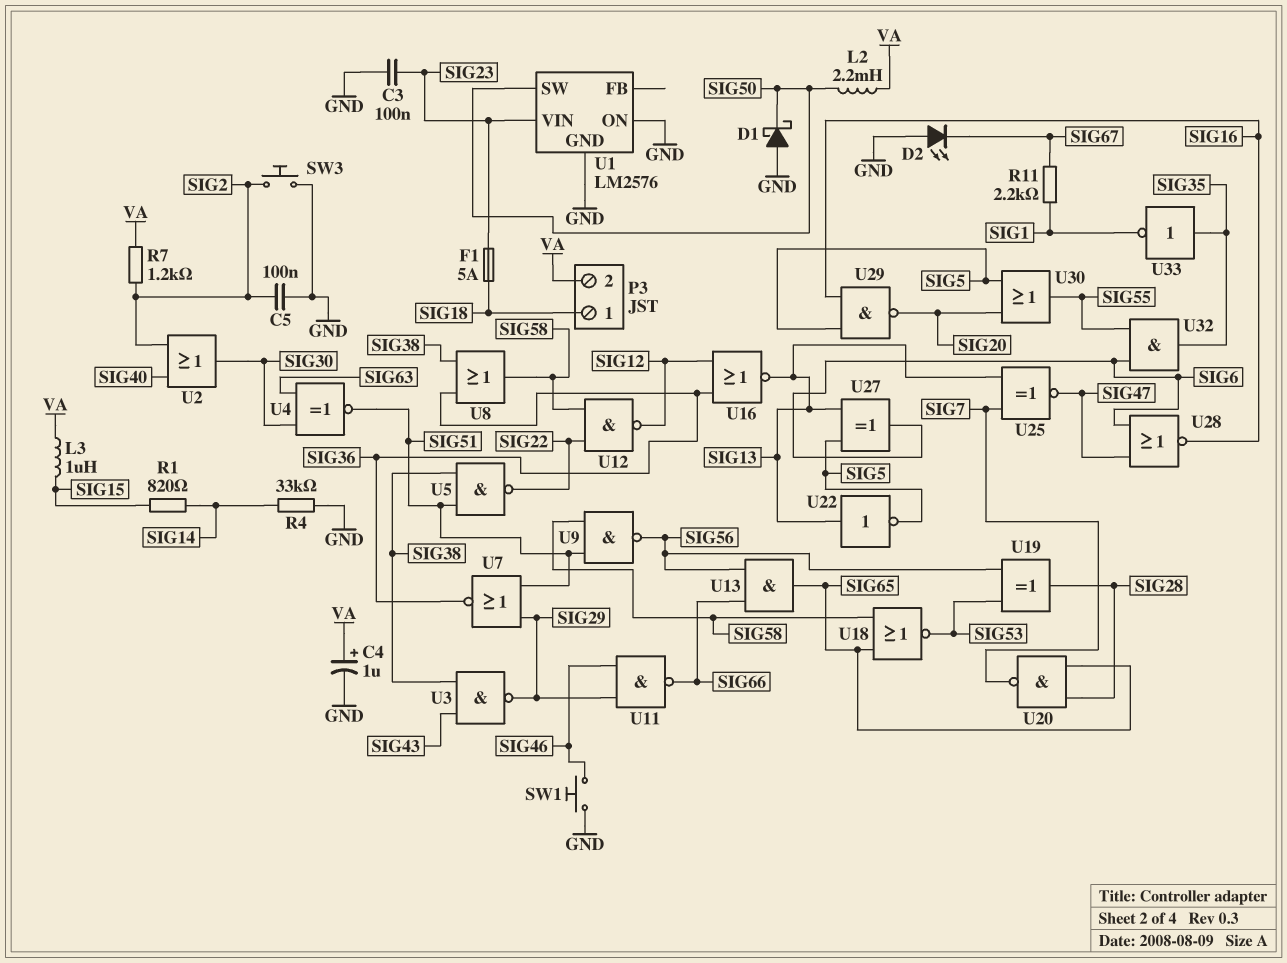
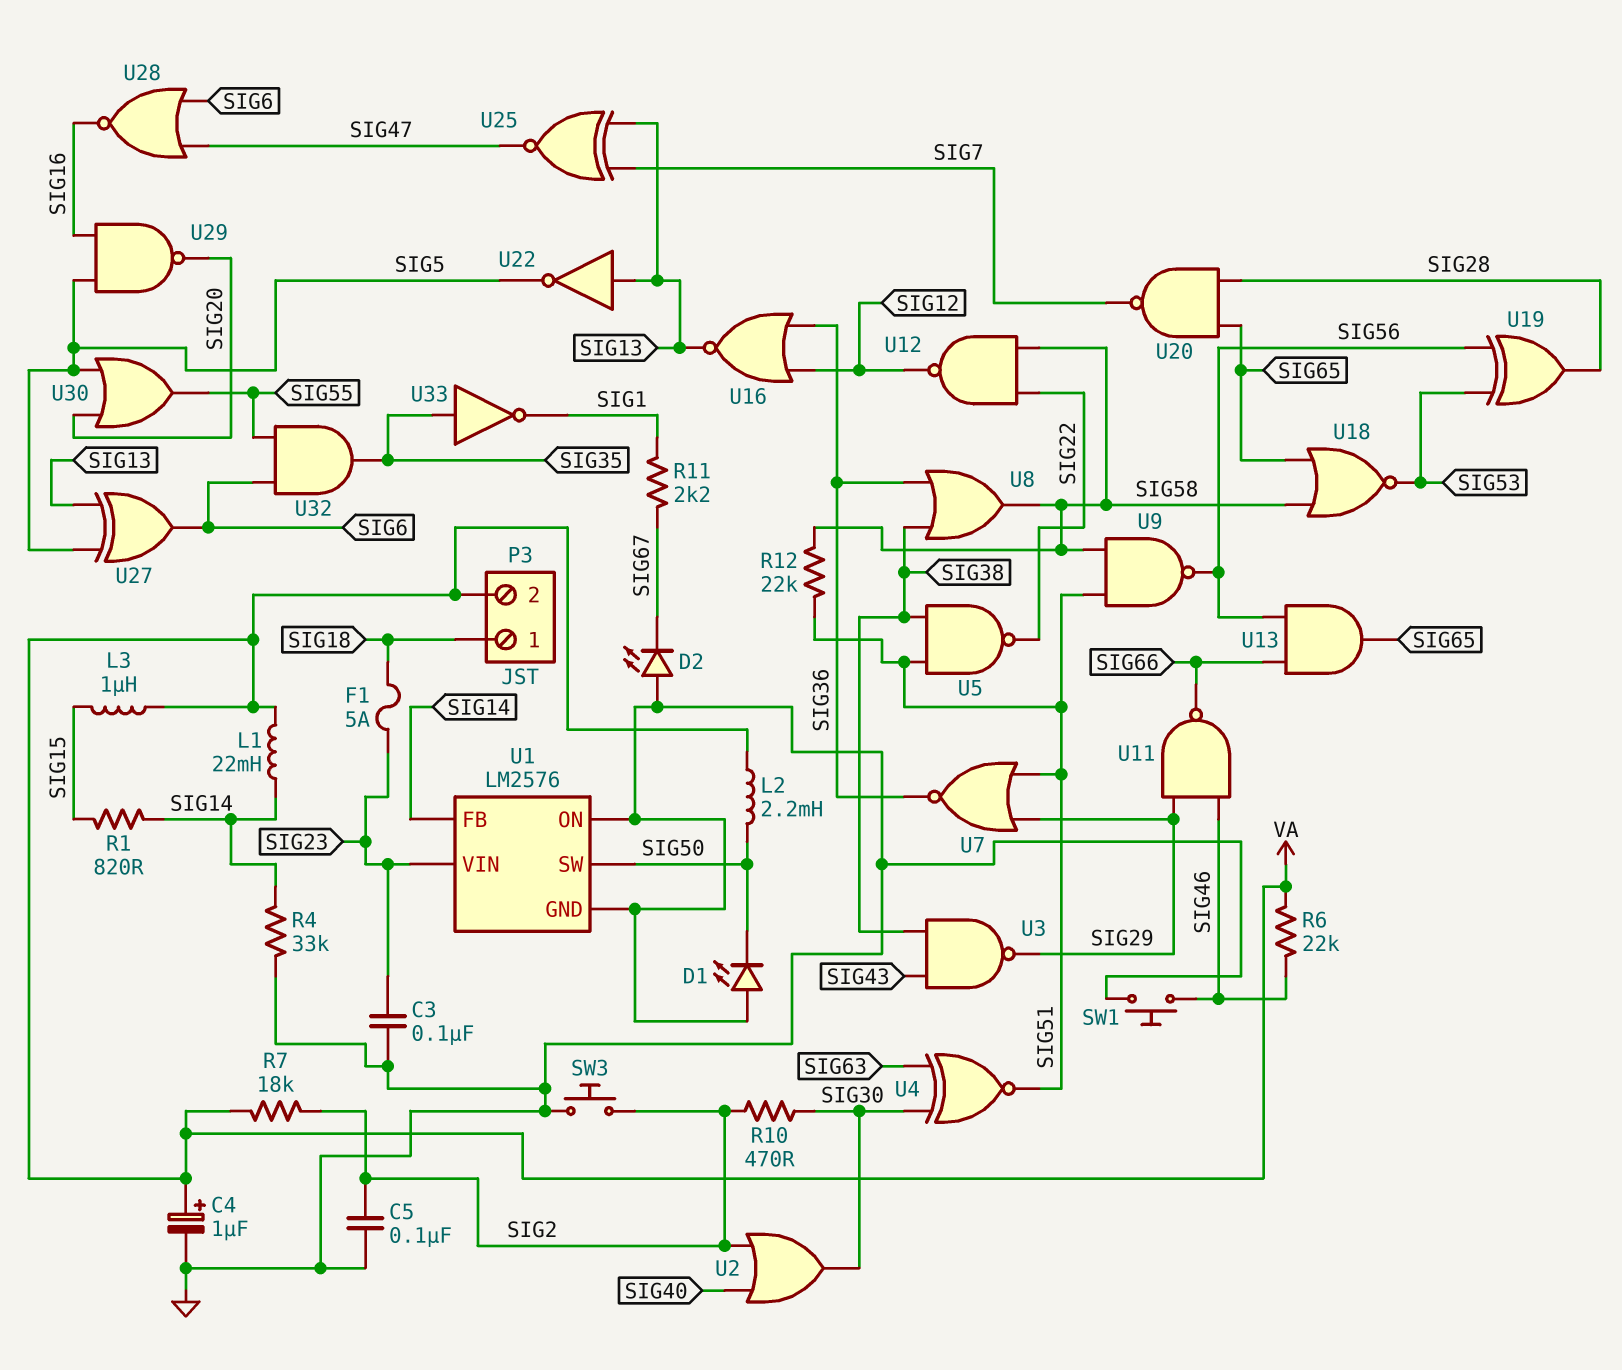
D1: schottky (A GND, K SIG50) -> LED (A GND, K SIG50)
L1: none -> 22mH (SIG14, VA)
R6: none -> 22k (SIG46, VA)
R7: 1.2k (SIG2, VA) -> 18k (SIG2, VA)
R10: none -> 470 (SIG2, SIG30)
R12: none -> 22k (SIG51, SIG58)
U1 pin FB: none -> SIG14

